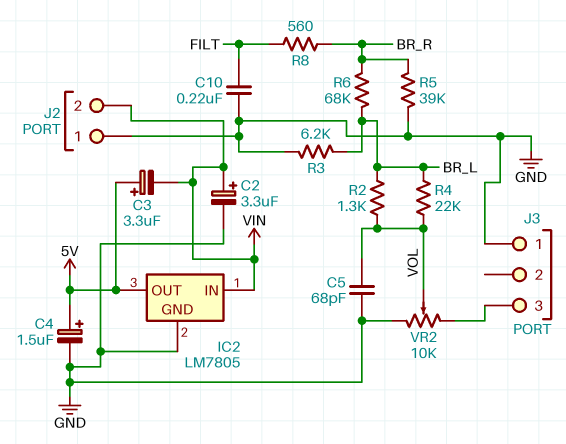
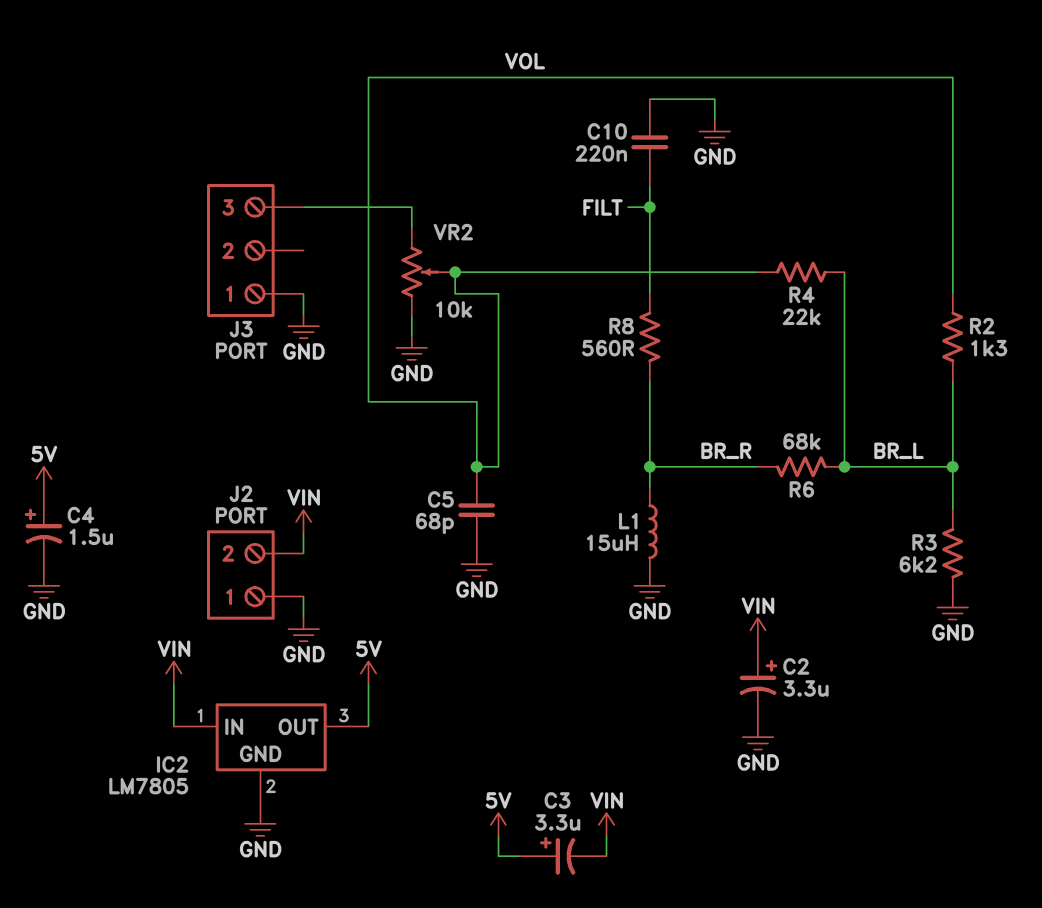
L1: none -> 15uH (BR_R, GND)
R5: 39k (BR_R, GND) -> none

